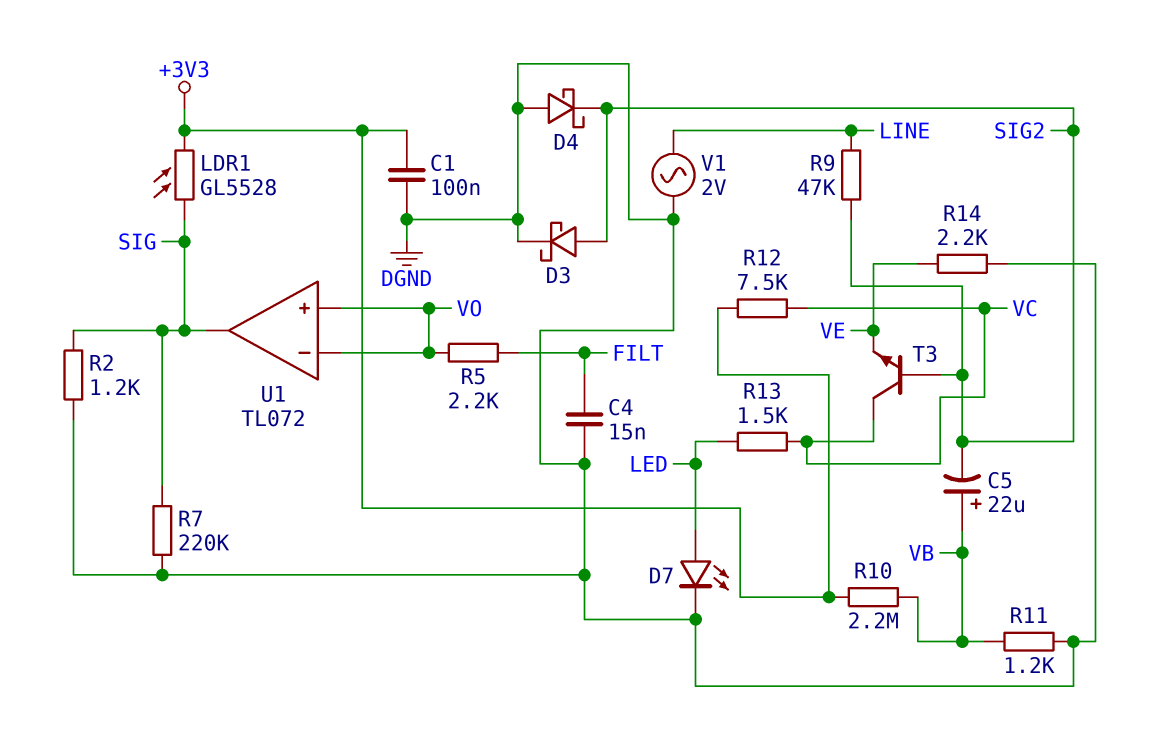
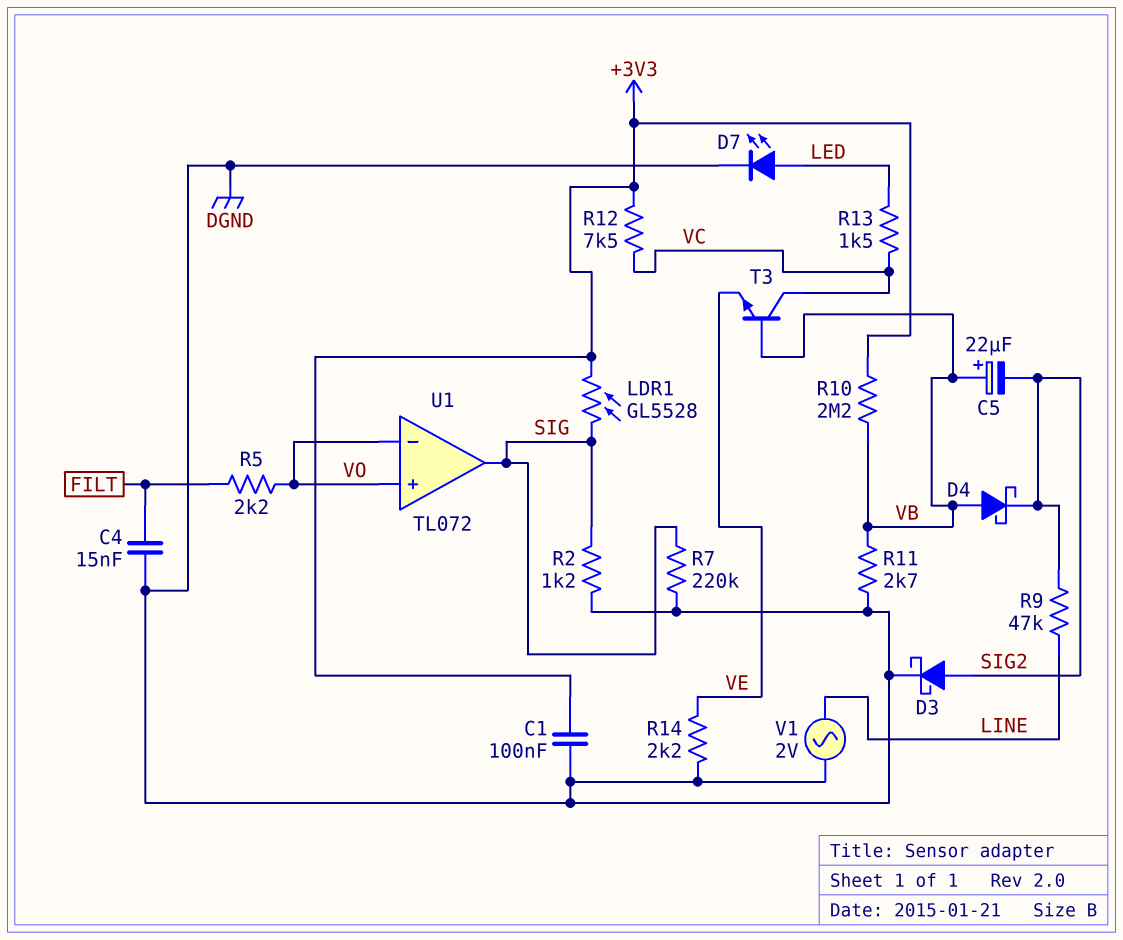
D4: schottky (A DGND, K SIG2) -> schottky (A VB, K SIG2)
R11: 1.2k (DGND, VB) -> 2.7k (DGND, VB)
T3: NPN (B SIG2, C VC, E VE) -> NPN (B VB, C VC, E VE)

